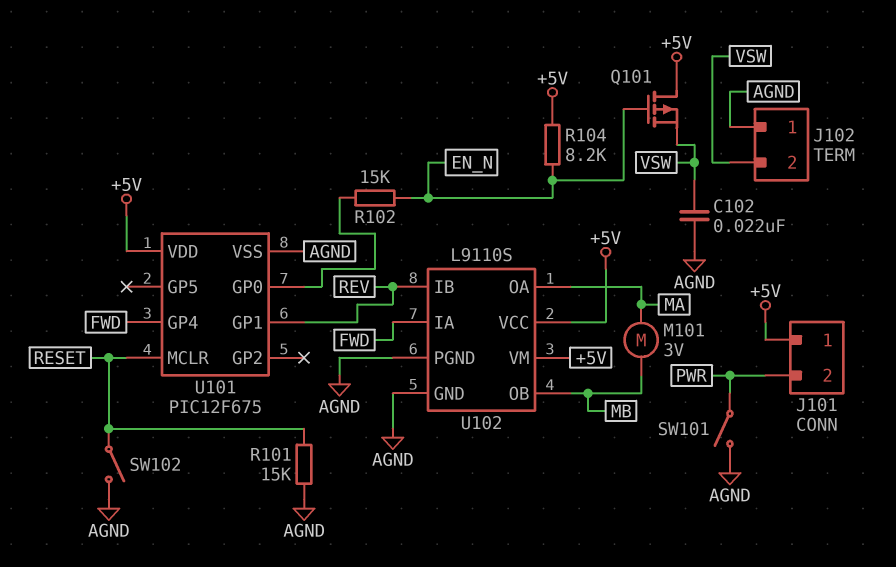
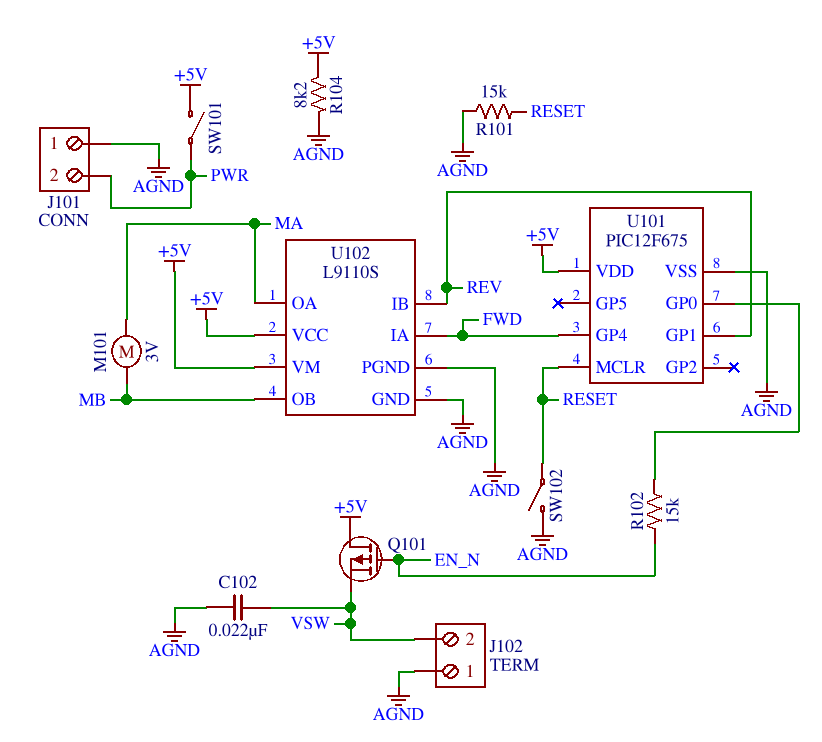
J101 pin 1: +5V -> AGND
R104: 8.2k (+5V, EN_N) -> 8.2k (+5V, AGND)
SW101: switch (AGND, PWR) -> switch (+5V, PWR)

